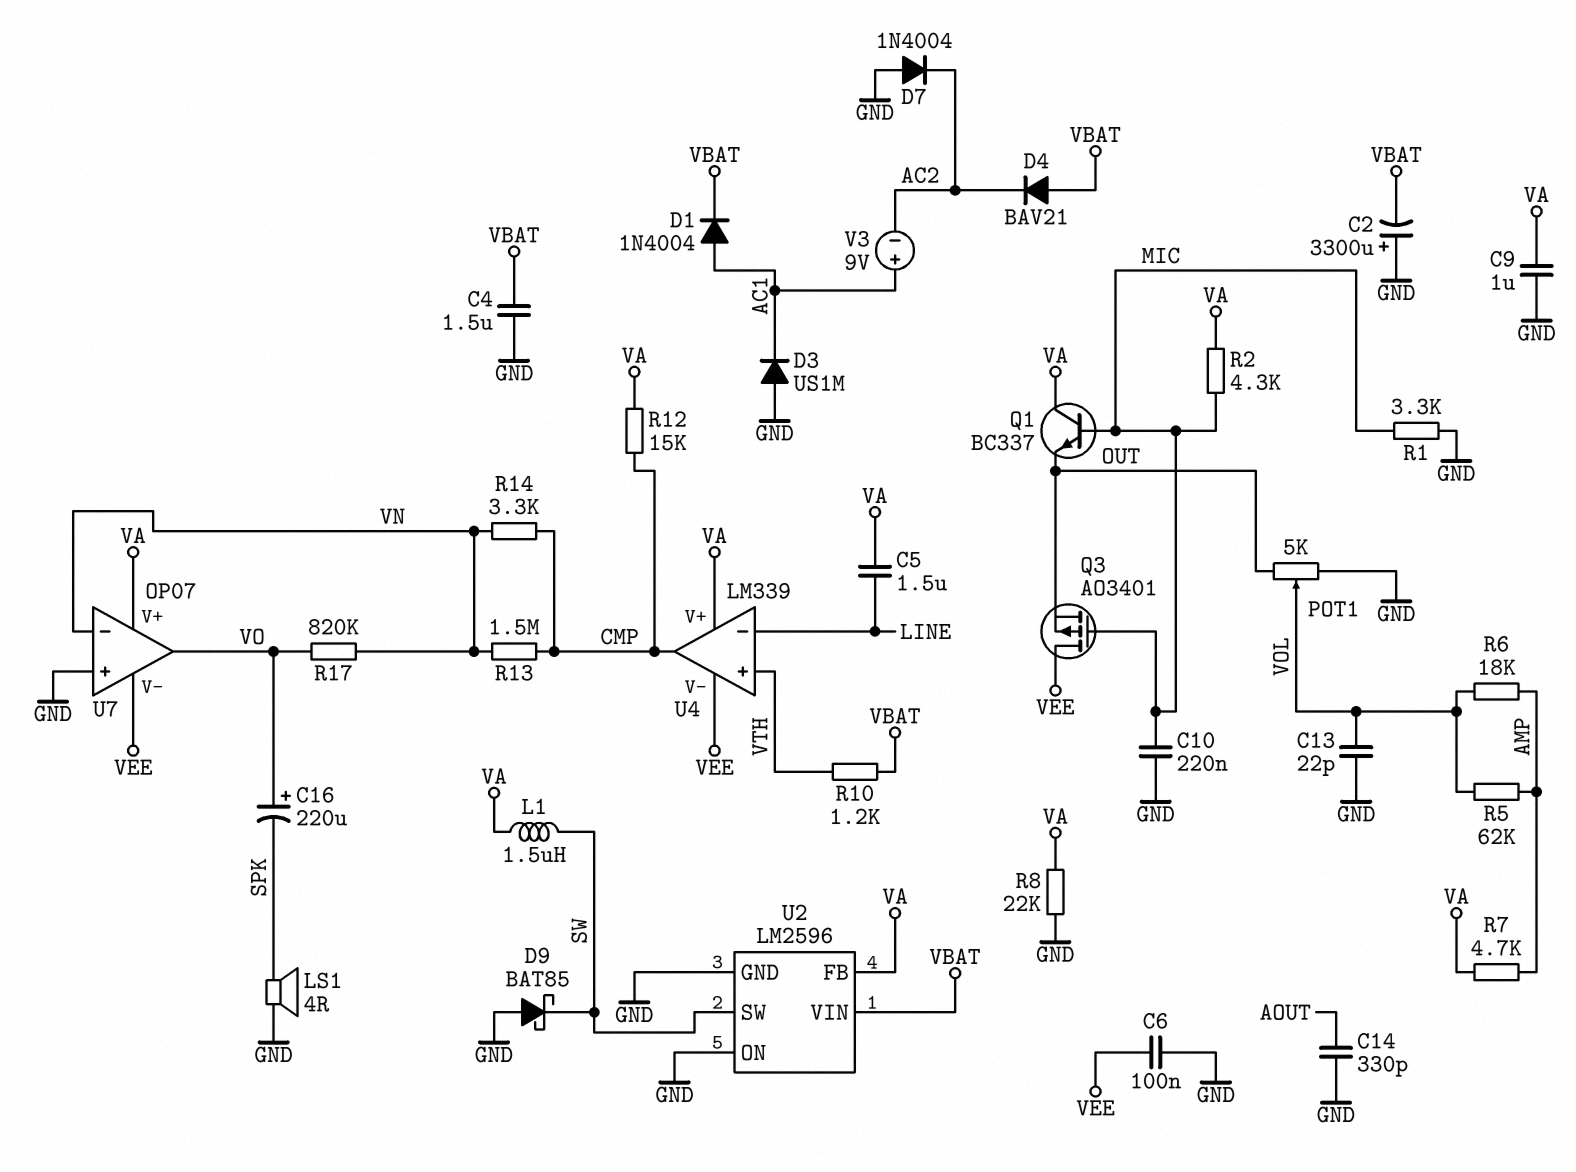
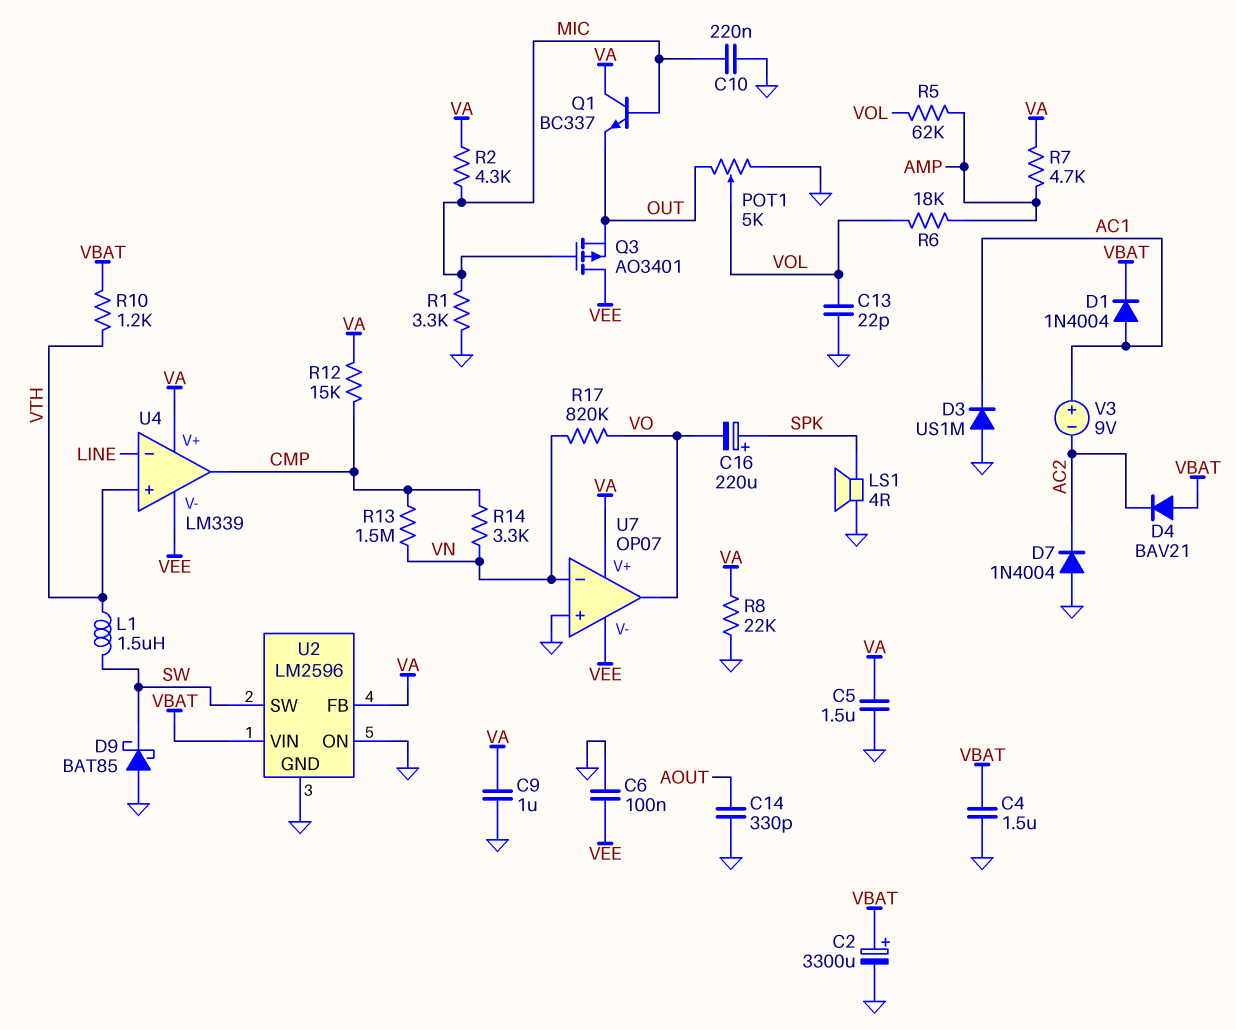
C2: 3300uF (plus GND, minus VBAT) -> 3300uF (plus VBAT, minus GND)
C5: 1.5uF (LINE, VA) -> 1.5uF (GND, VA)
C16: 220uF (plus VO, minus SPK) -> 220uF (plus SPK, minus VO)
L1: 1.5uH (SW, VA) -> 1.5uH (SW, VTH)

